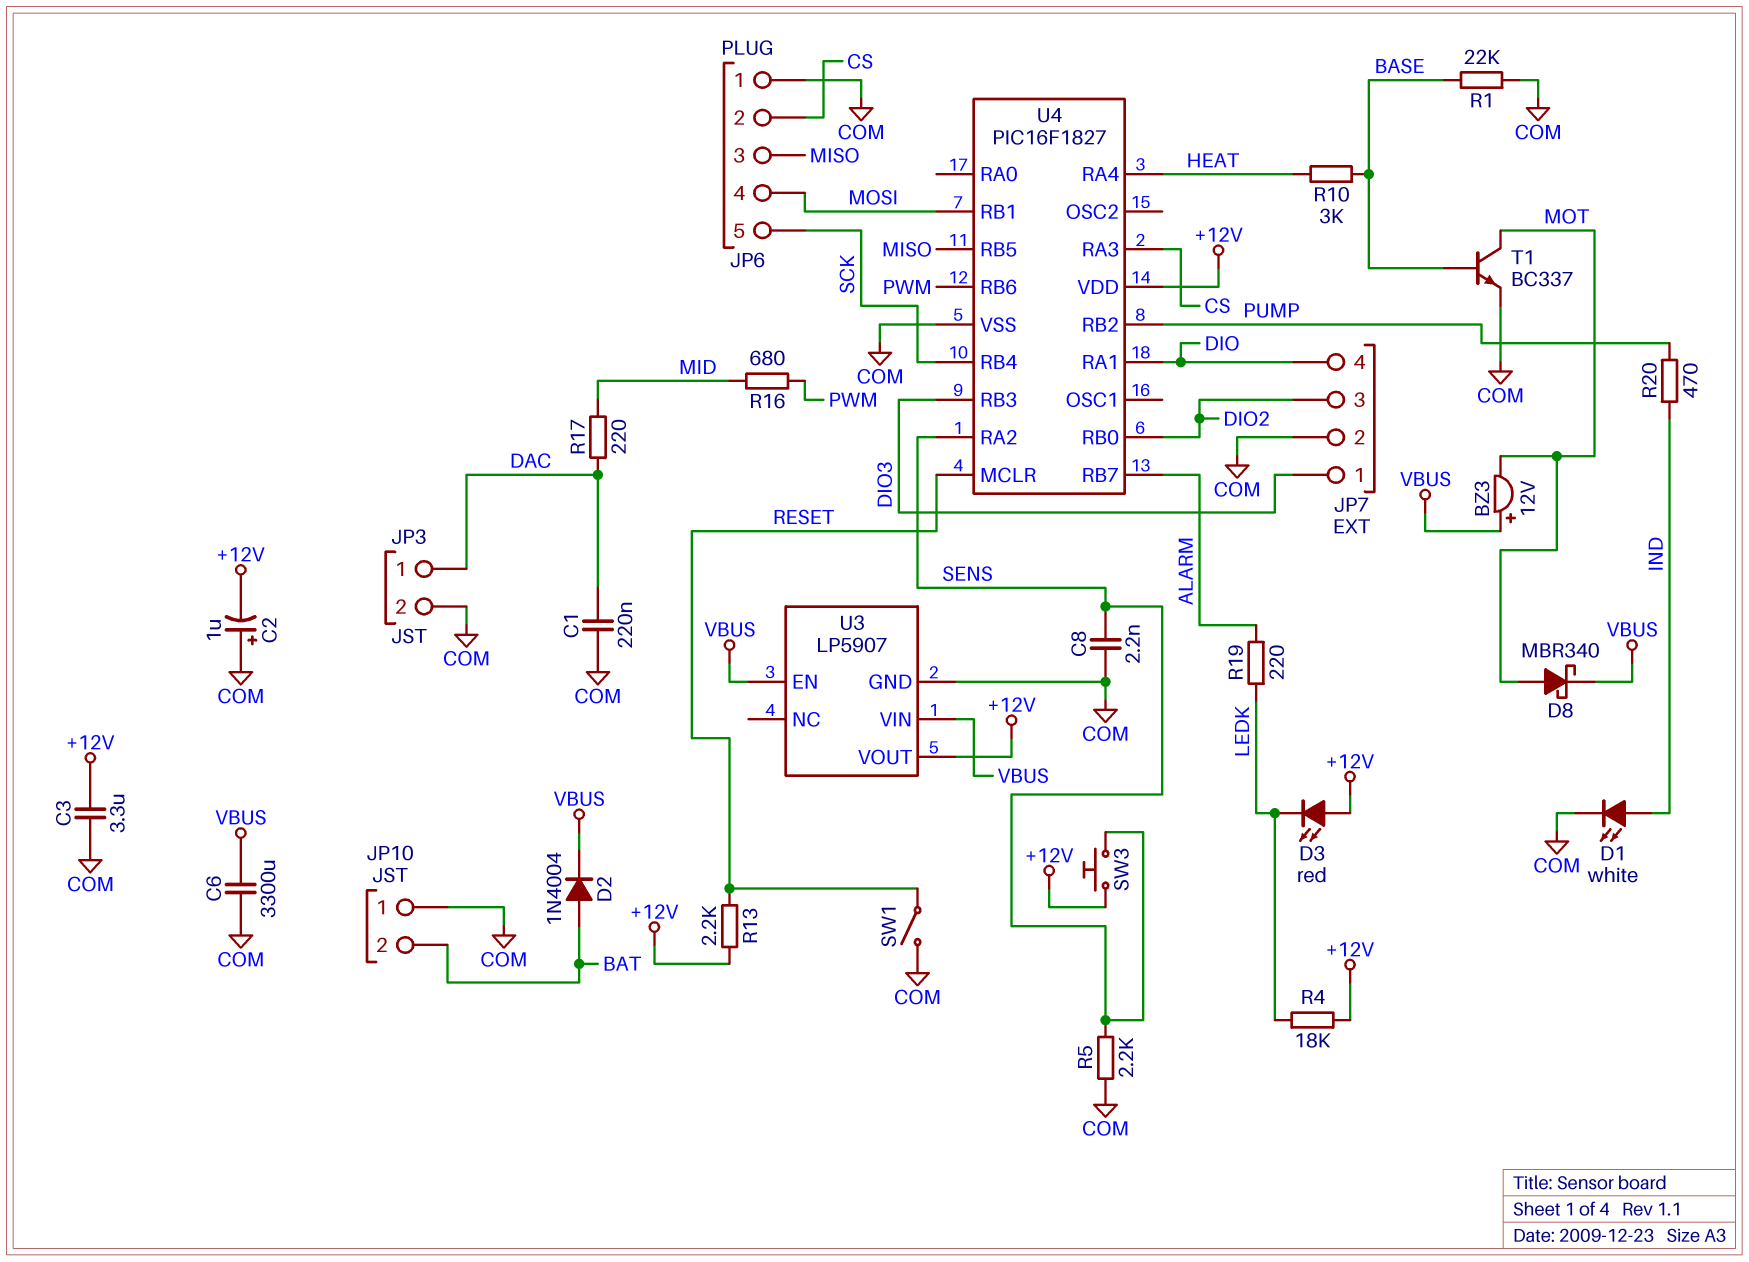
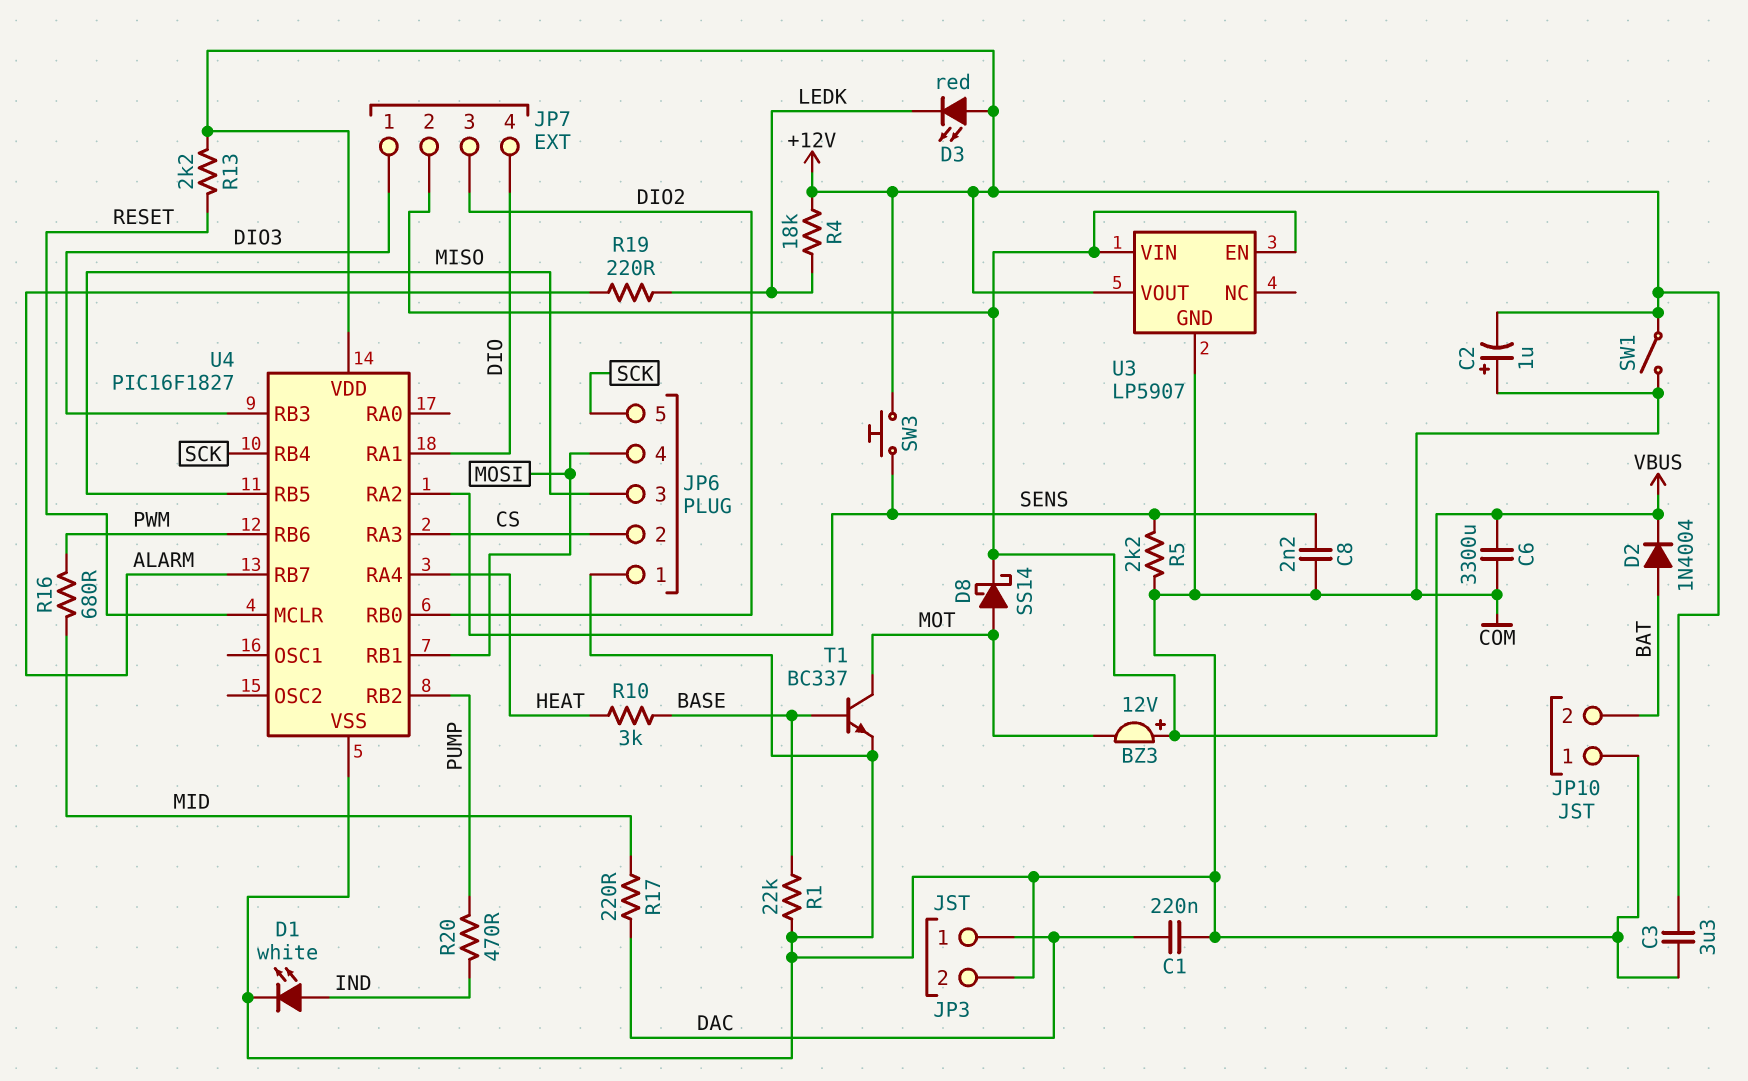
D8: schottky MBR340 (A MOT, K VBUS) -> schottky SS14 (A MOT, K VBUS)
JP7 pin 2: COM -> VBUS
SW1: switch (COM, RESET) -> switch (+12V, COM)

